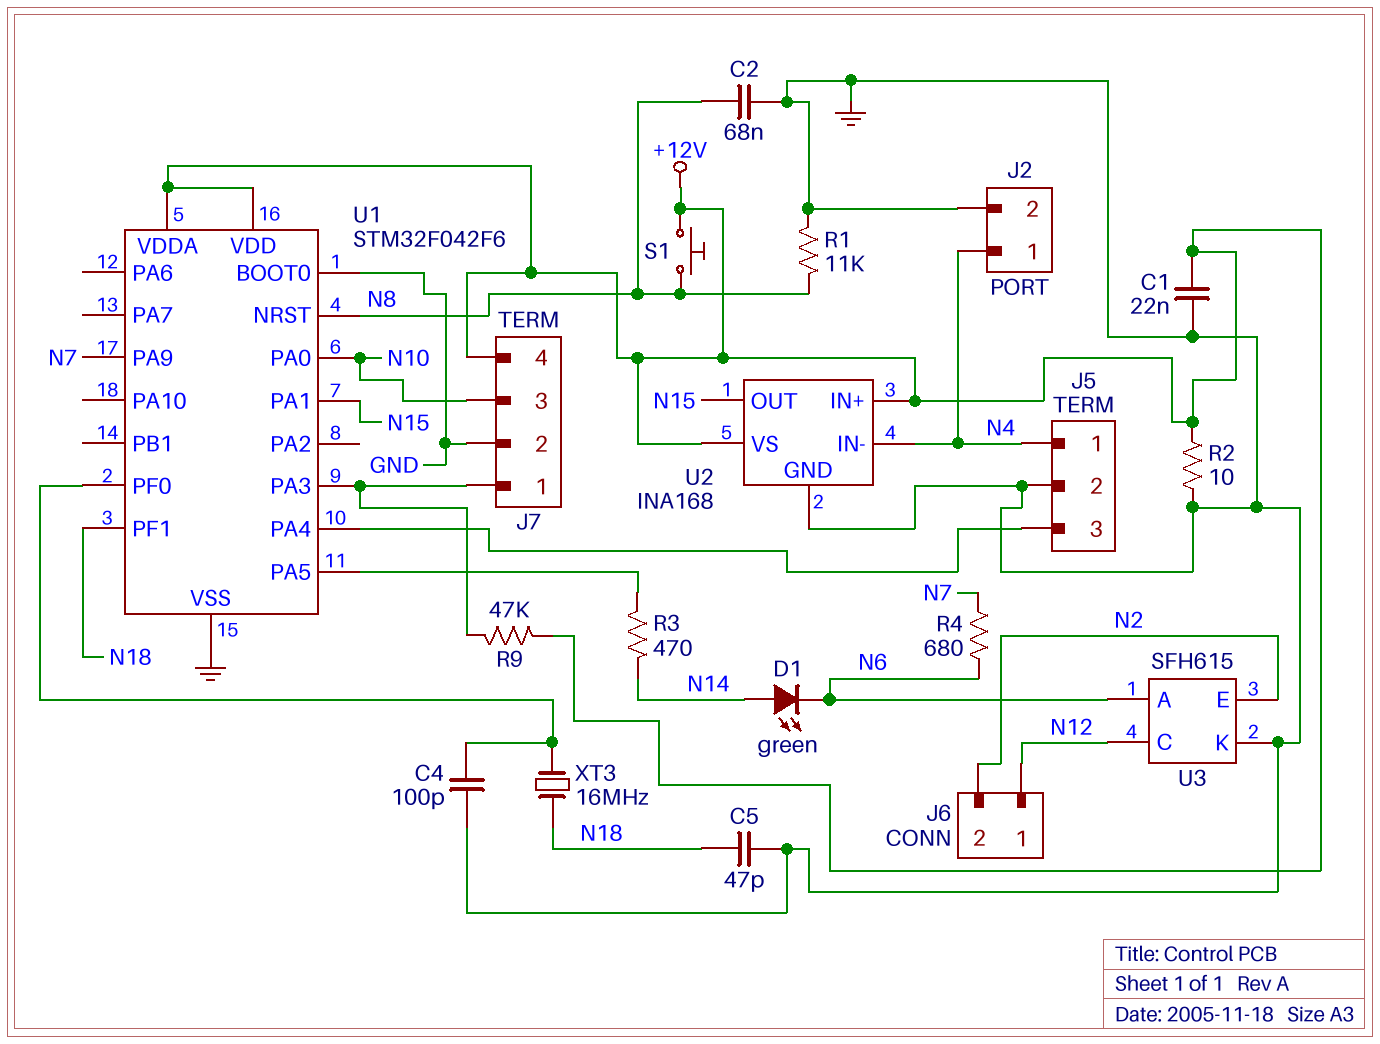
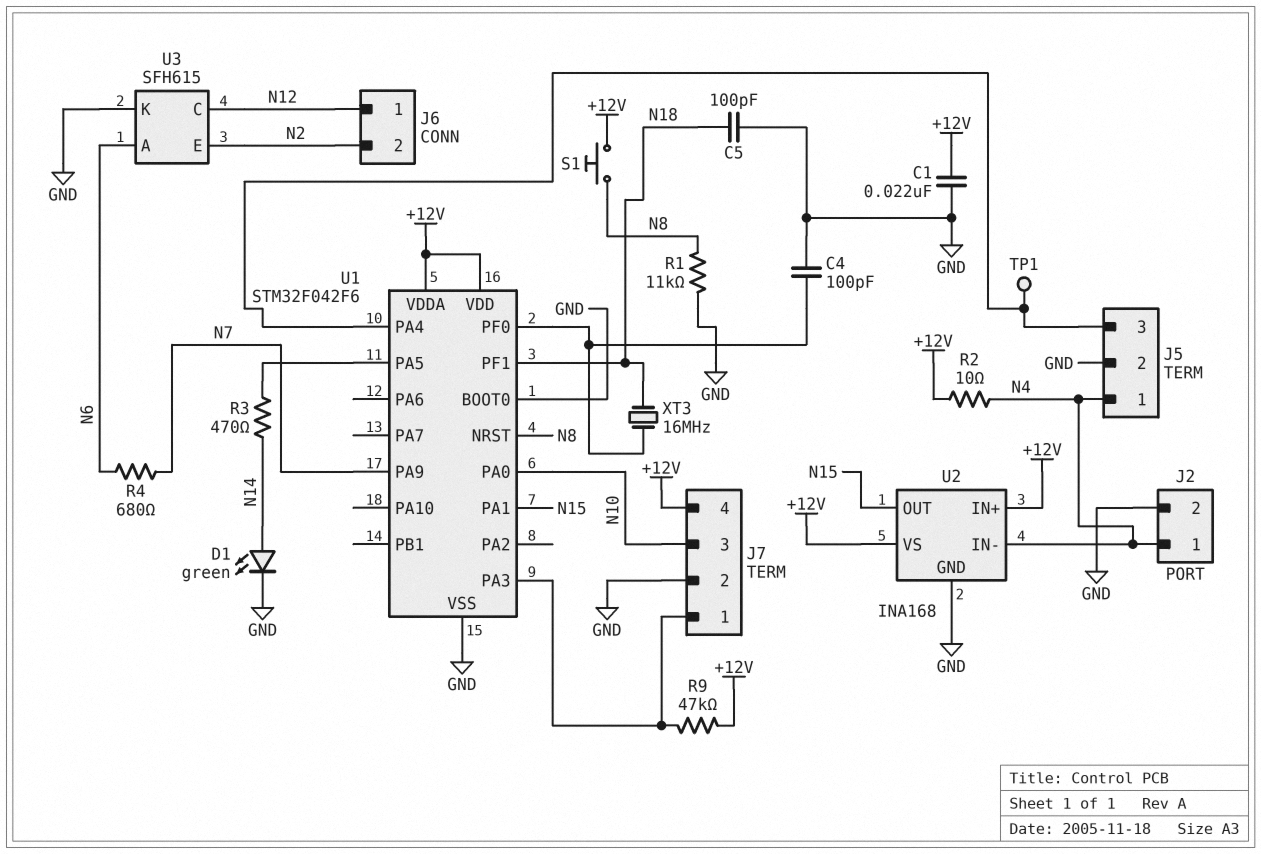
C2: 68nF (GND, N8) -> none
C5: 47pF (GND, N18) -> 100pF (GND, N18)
D1: LED green (A N14, K N6) -> LED green (A N14, K GND)
R2: 10 (+12V, GND) -> 10 (+12V, N4)
TP1: none -> test point (J5/3)

